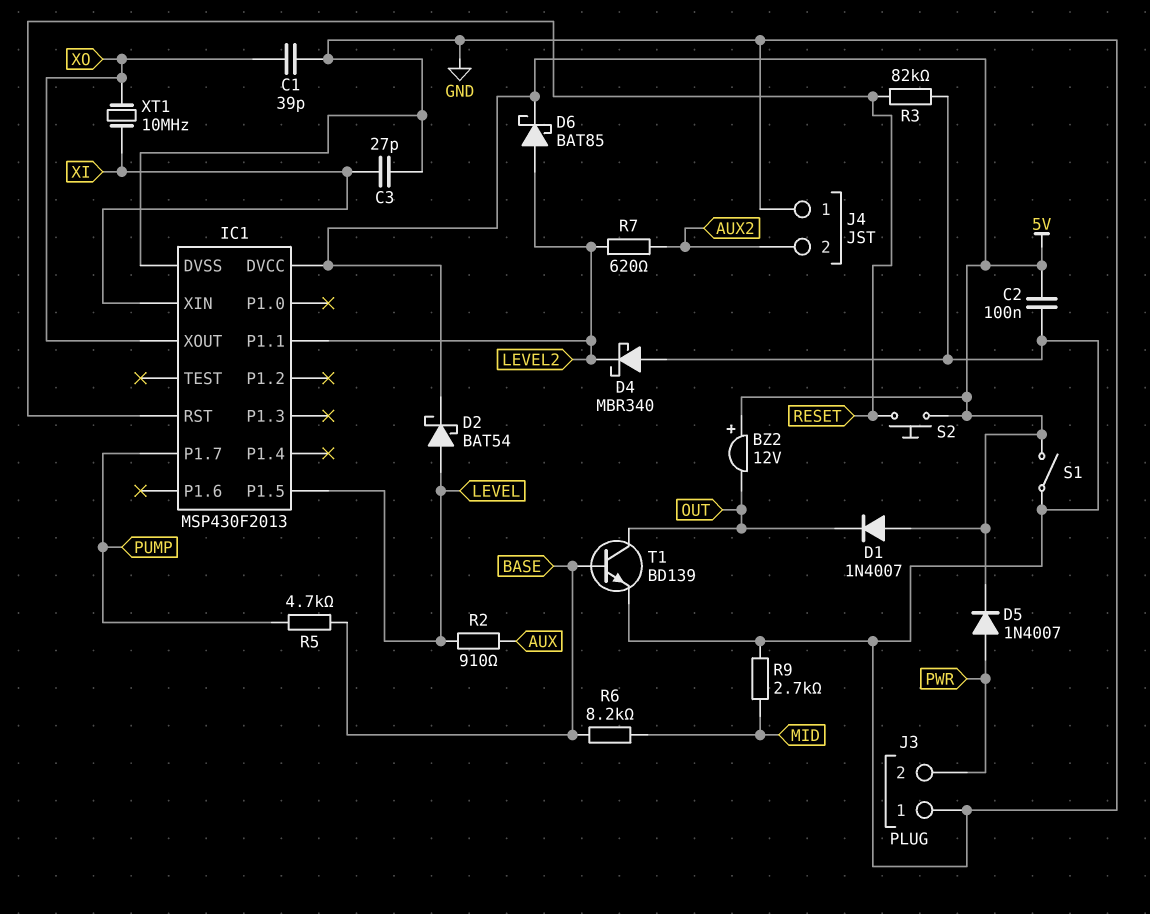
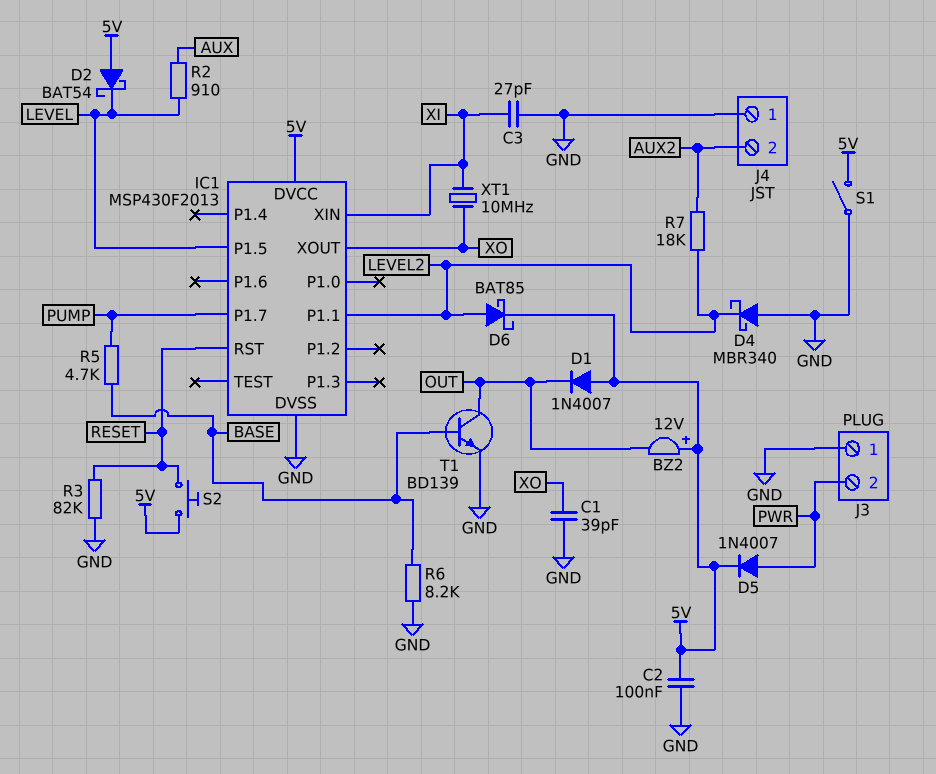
D2: schottky BAT54 (A LEVEL, K 5V) -> schottky BAT54 (A 5V, K LEVEL)
R6: 8.2k (BASE, MID) -> 8.2k (BASE, GND)
R7: 620 (AUX2, LEVEL2) -> 18k (AUX2, LEVEL2)
R9: 2.7k (GND, MID) -> none

